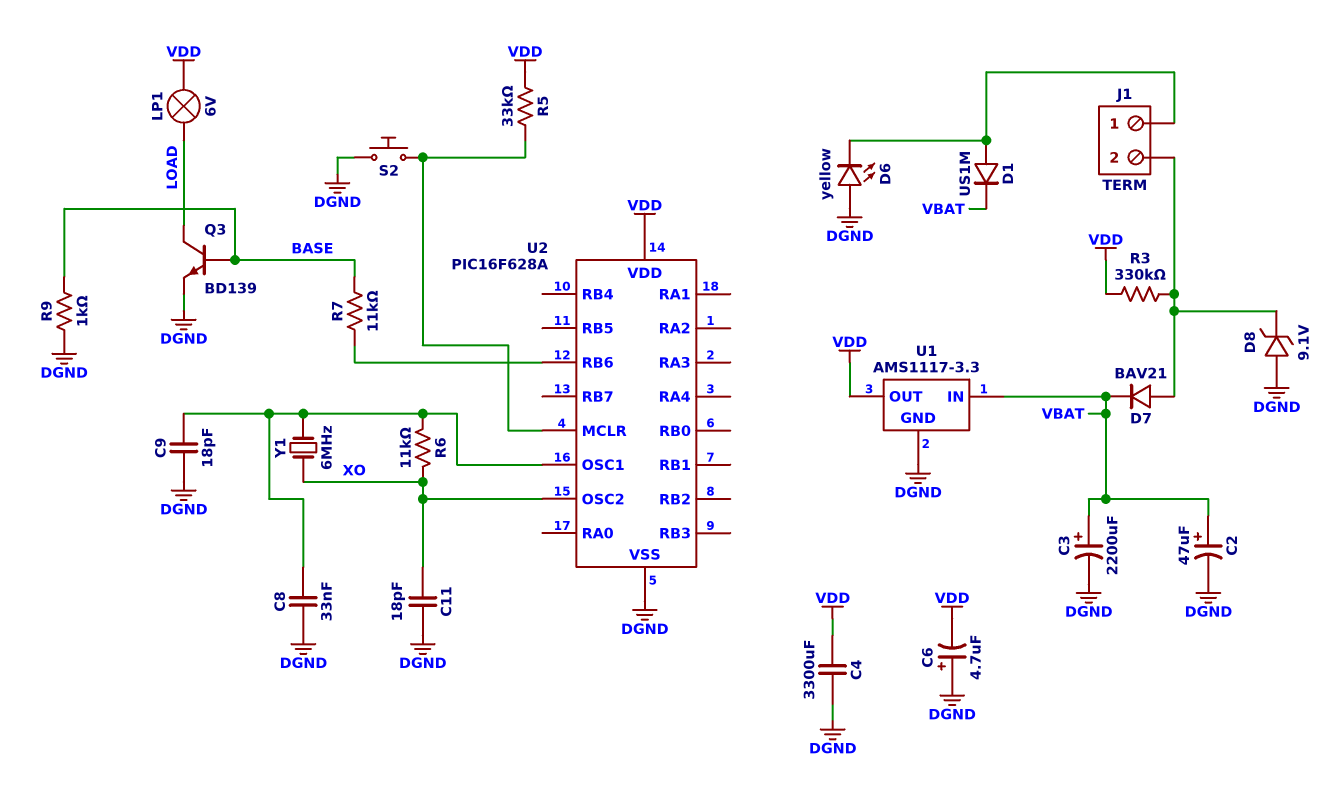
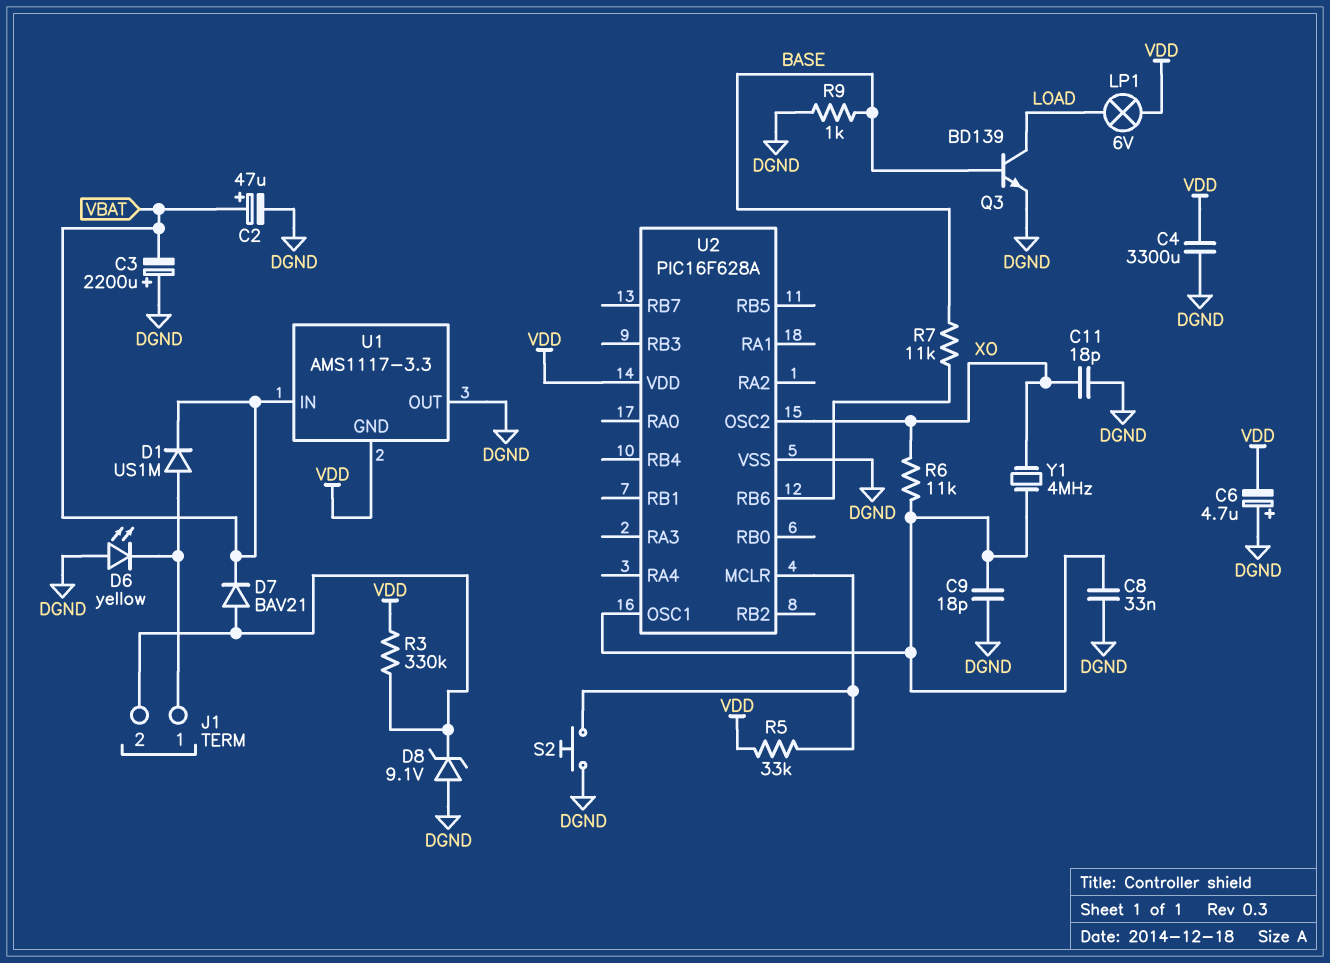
C3: 2200uF (plus VBAT, minus DGND) -> 2200uF (plus DGND, minus VBAT)
U1 pin GND: DGND -> VDD
U1 pin OUT: VDD -> DGND
Y1: 6MHz (U2/OSC1, XO) -> 4MHz (U2/OSC1, XO)

